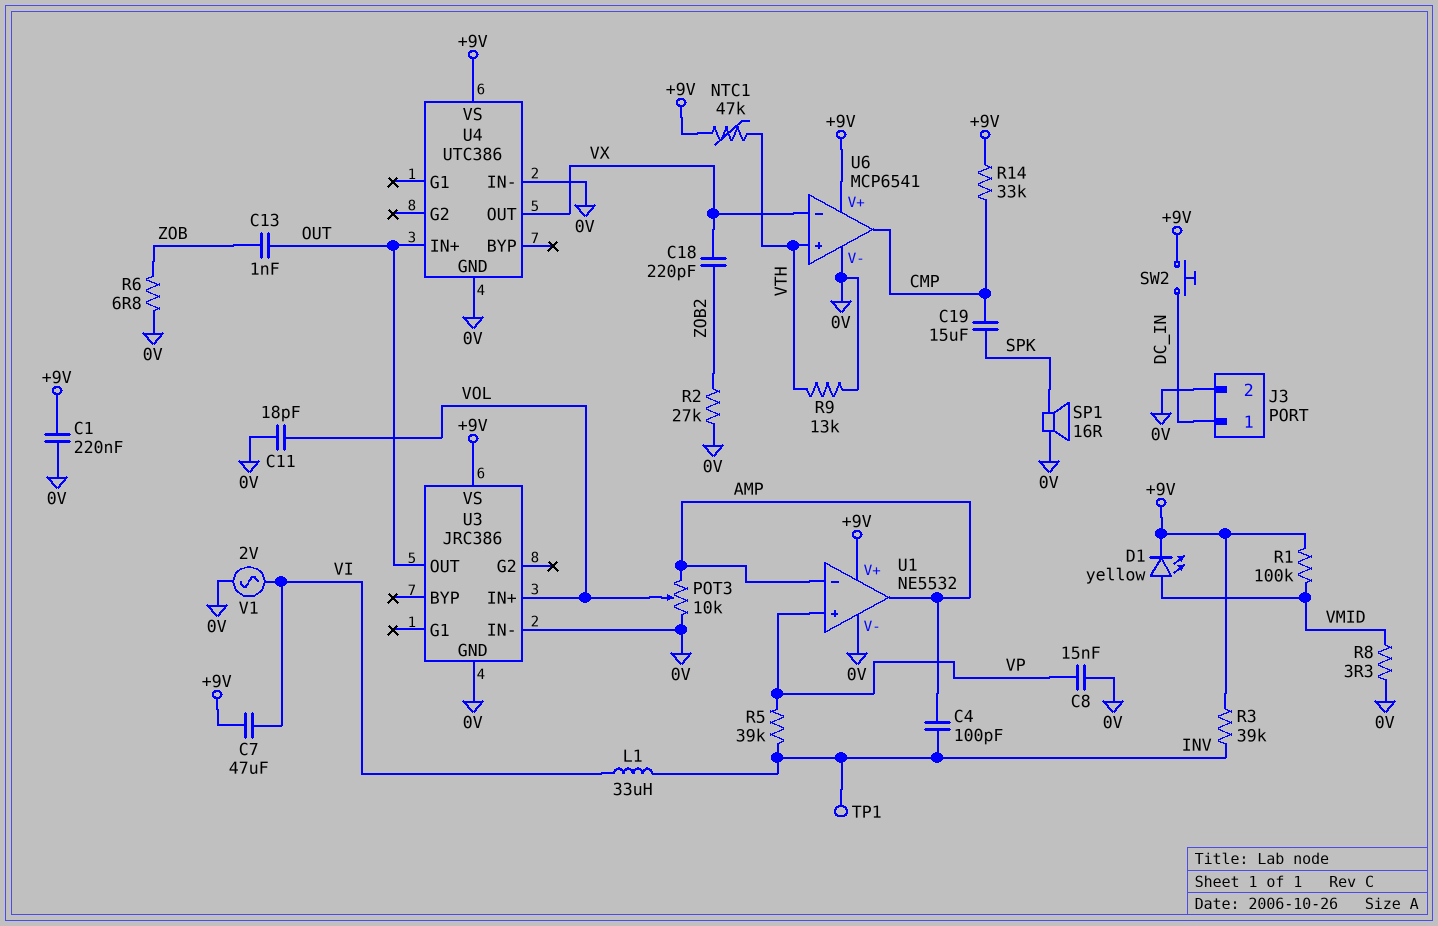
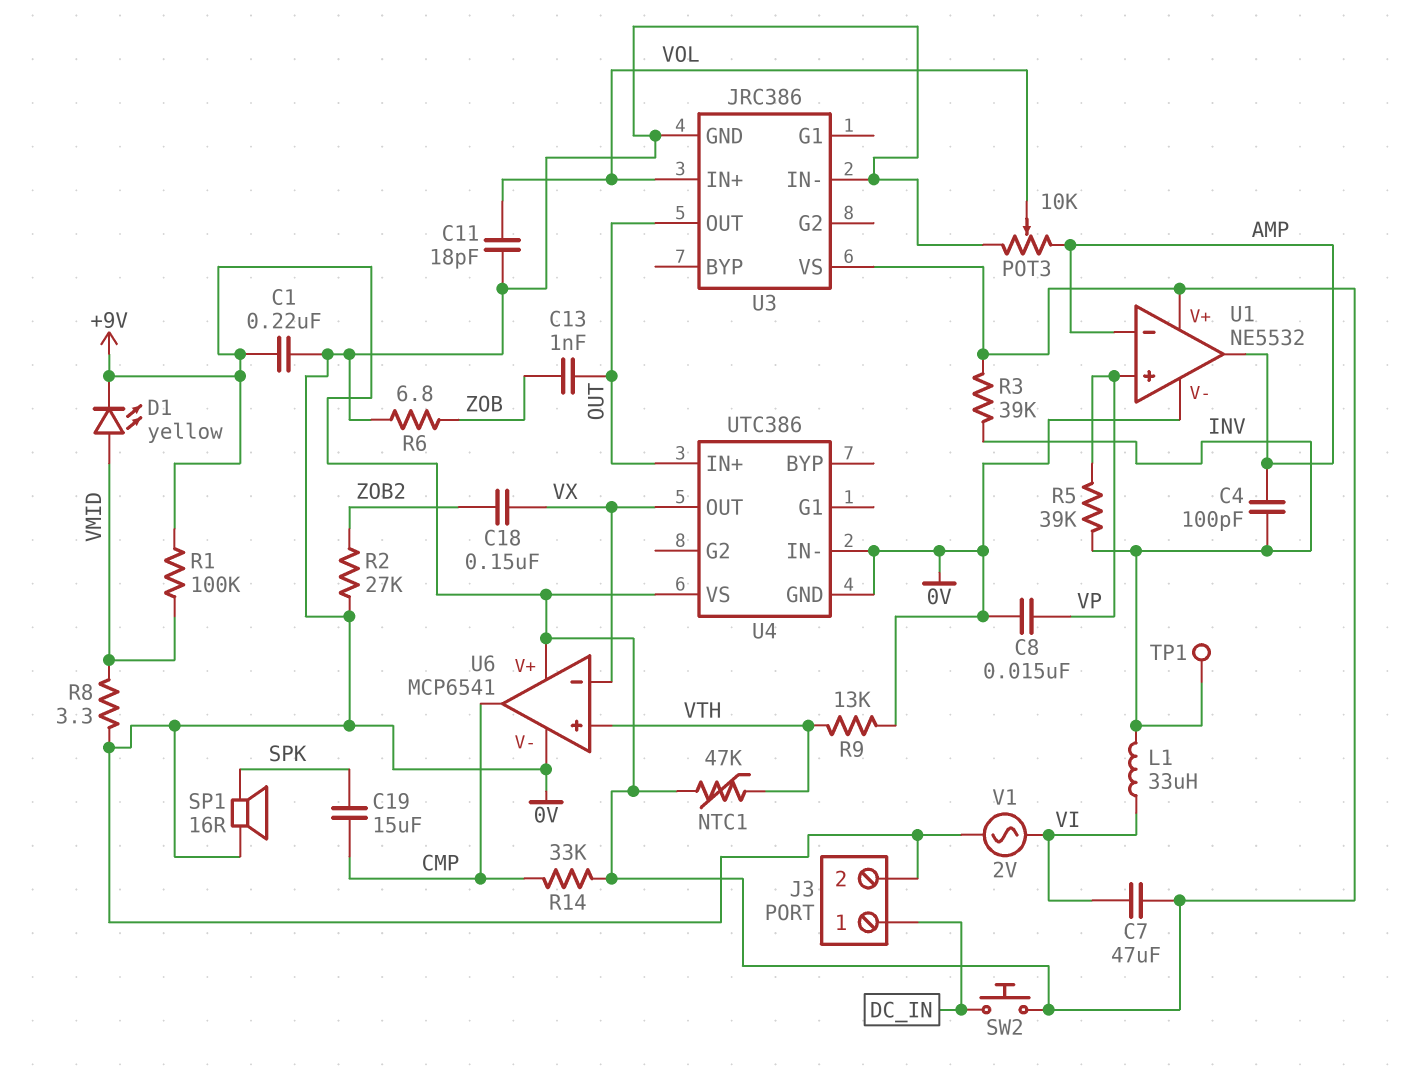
C18: 220pF (VX, ZOB2) -> 150nF (VX, ZOB2)

